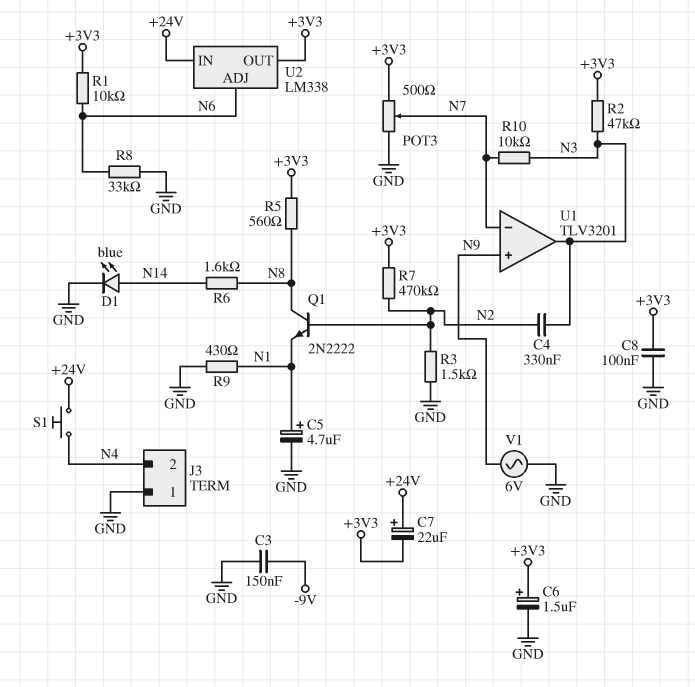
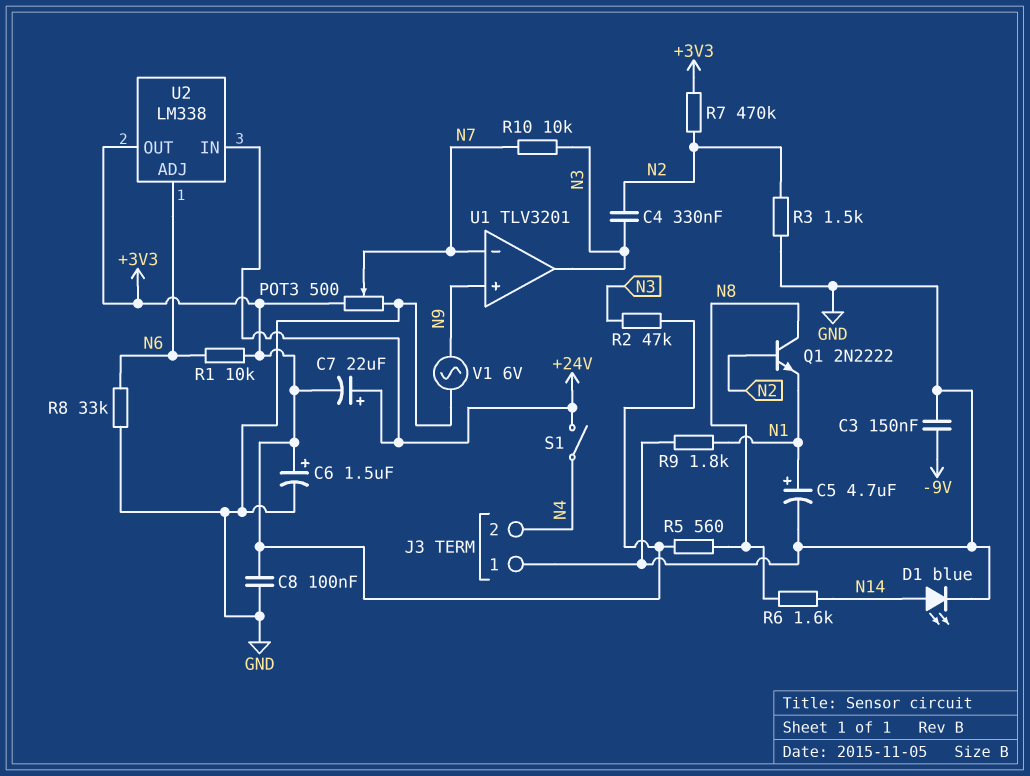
R9: 430 (GND, N1) -> 1.8k (GND, N1)
S1: button (+24V, N4) -> switch (+24V, N4)

